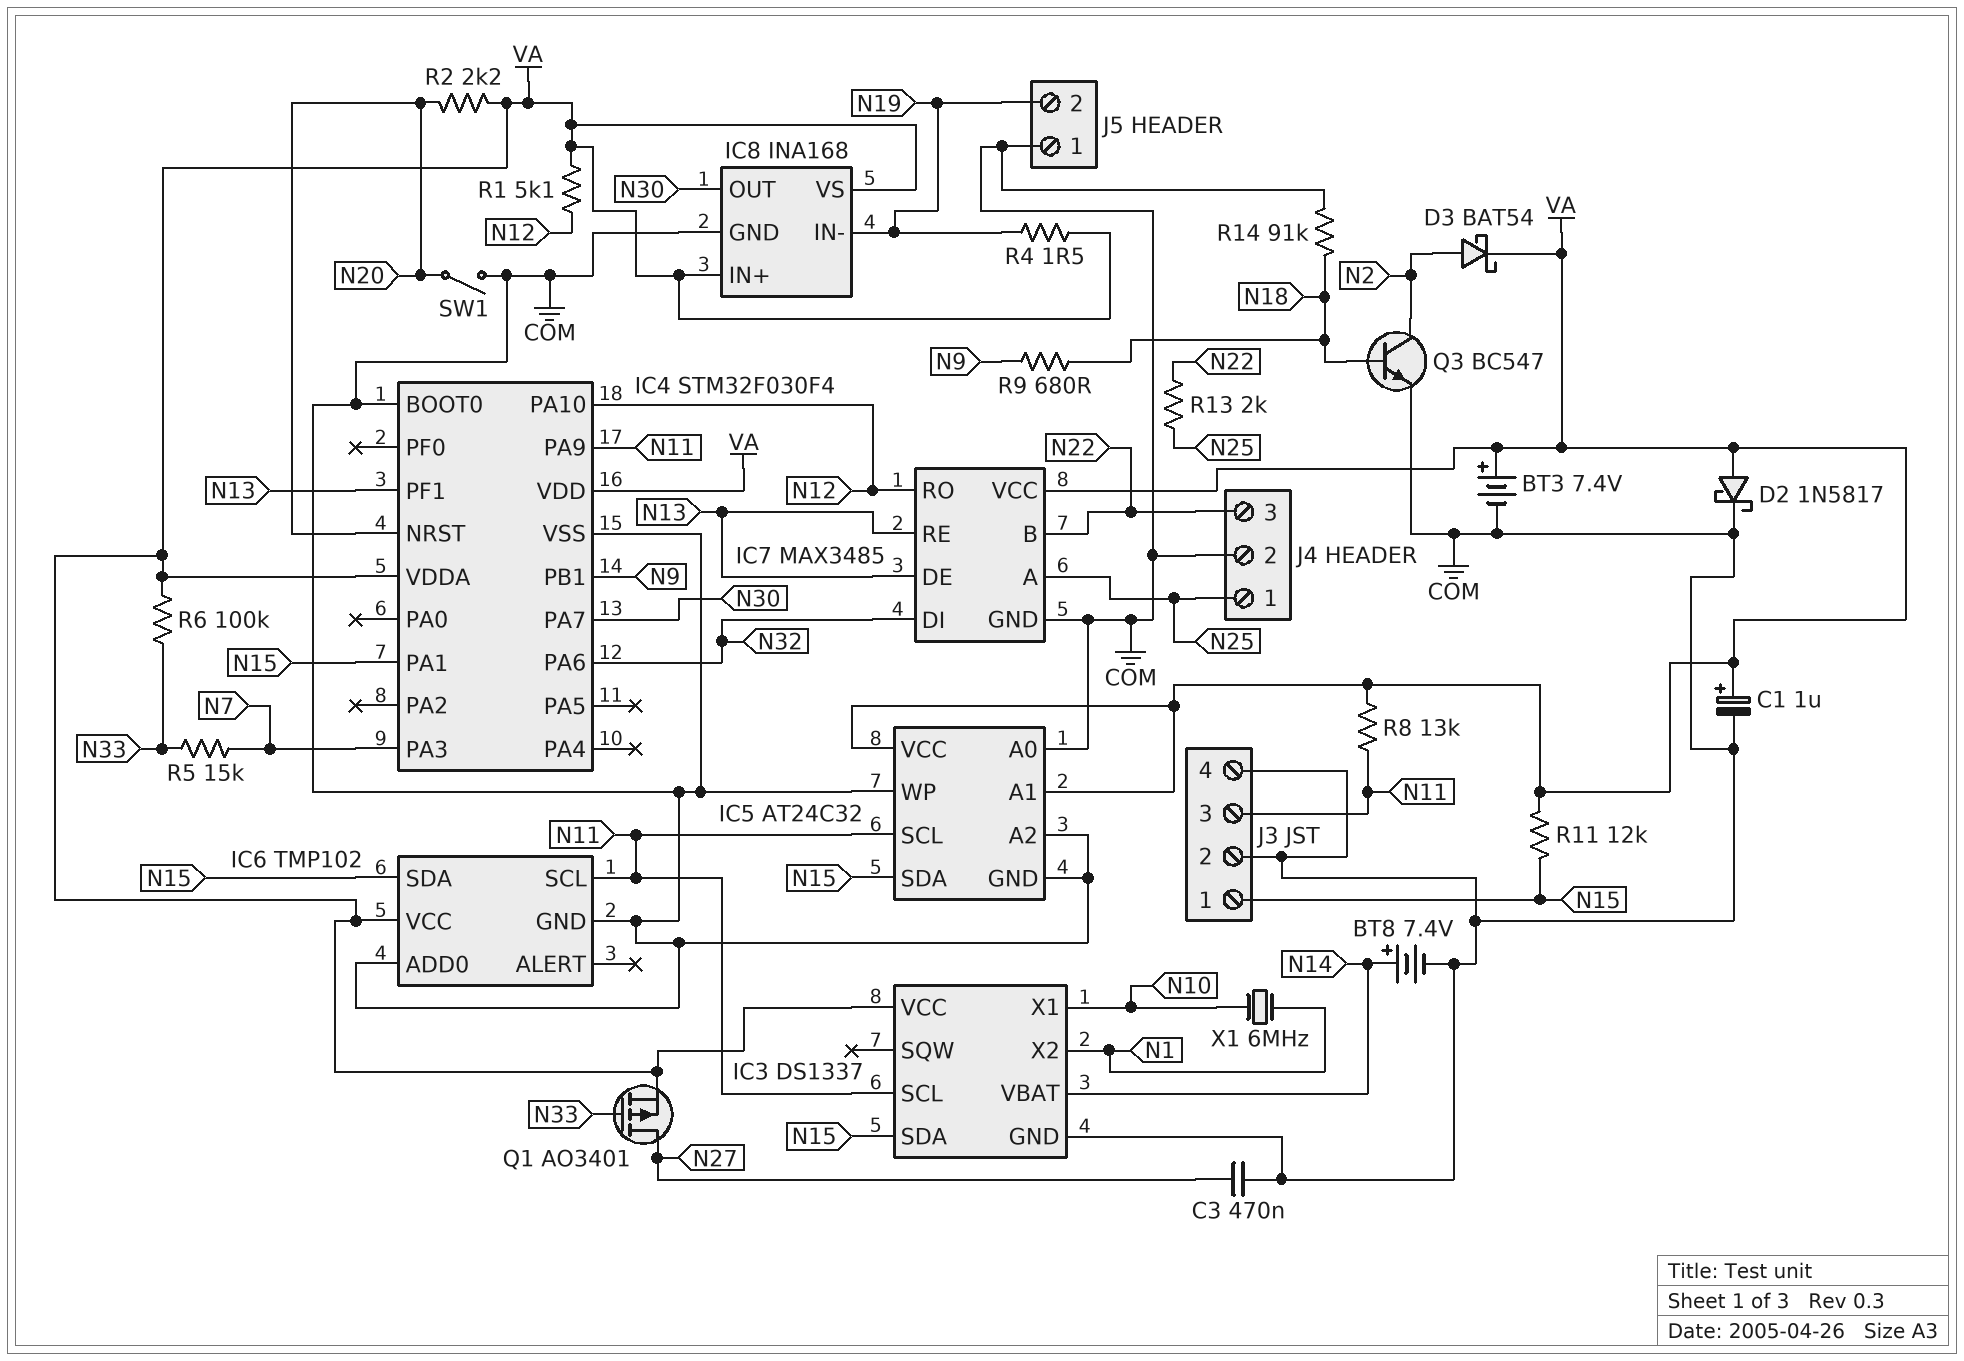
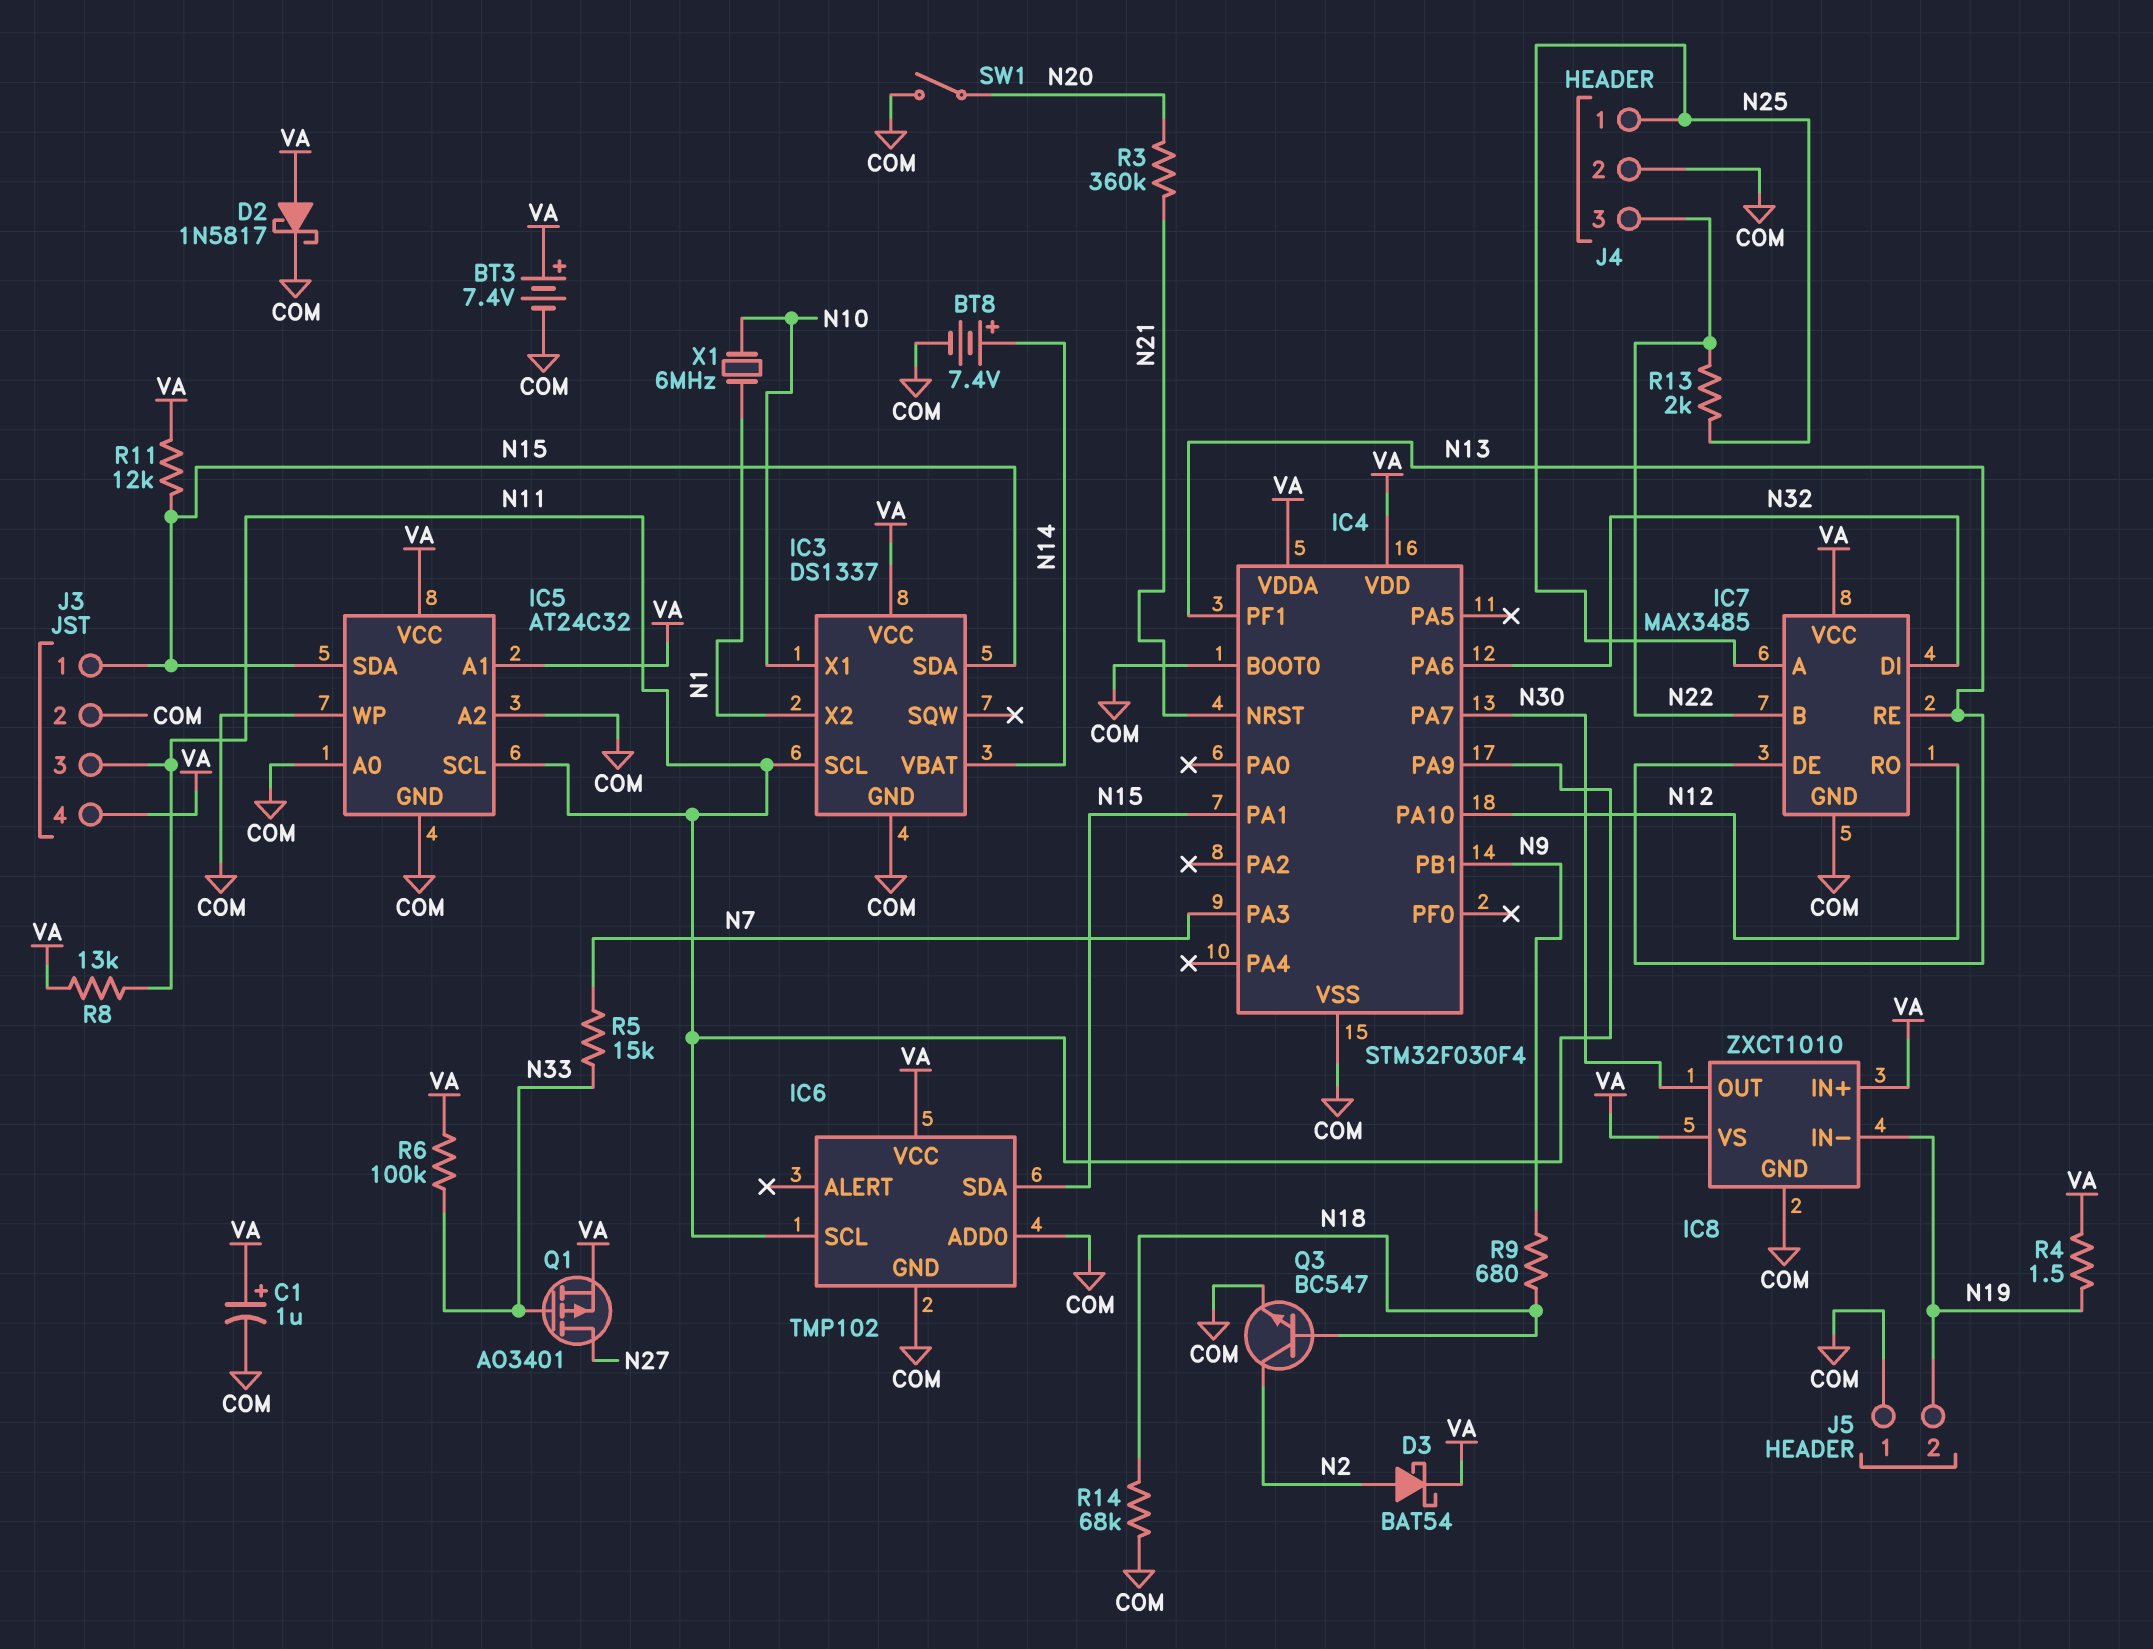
C3: 470nF (COM, N27) -> none
IC4 pin NRST: N20 -> N21
IC8: INA168 -> ZXCT1010
J3 pin 4: COM -> VA
R1: 5.1k (N12, VA) -> none
R2: 2.2k (N20, VA) -> none
R3: none -> 360k (N20, N21)
R14: 91k (COM, N18) -> 68k (COM, N18)

